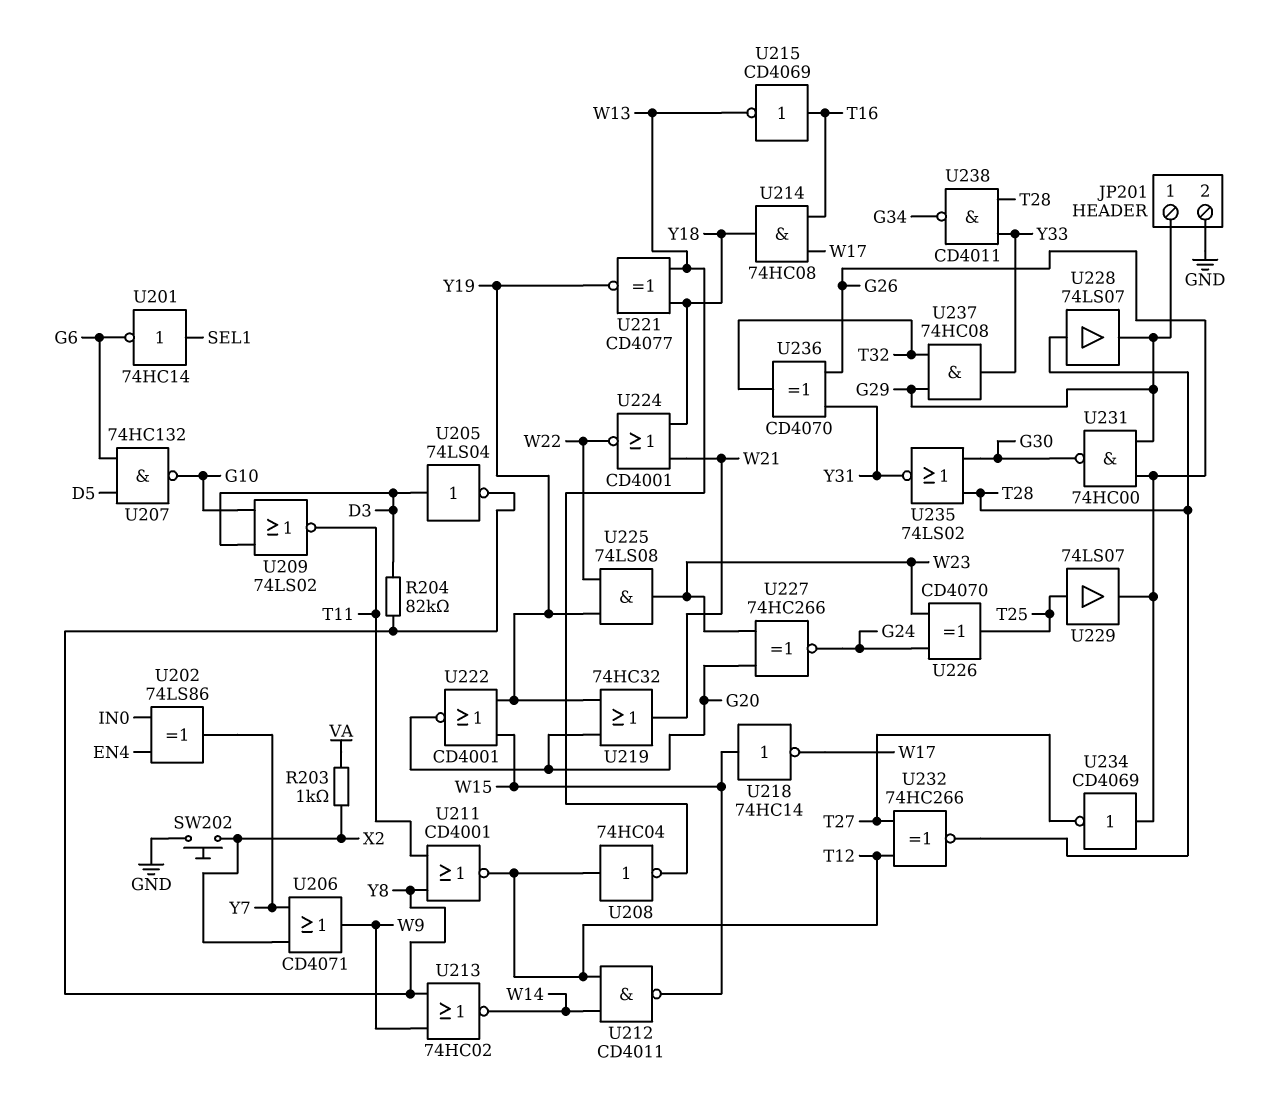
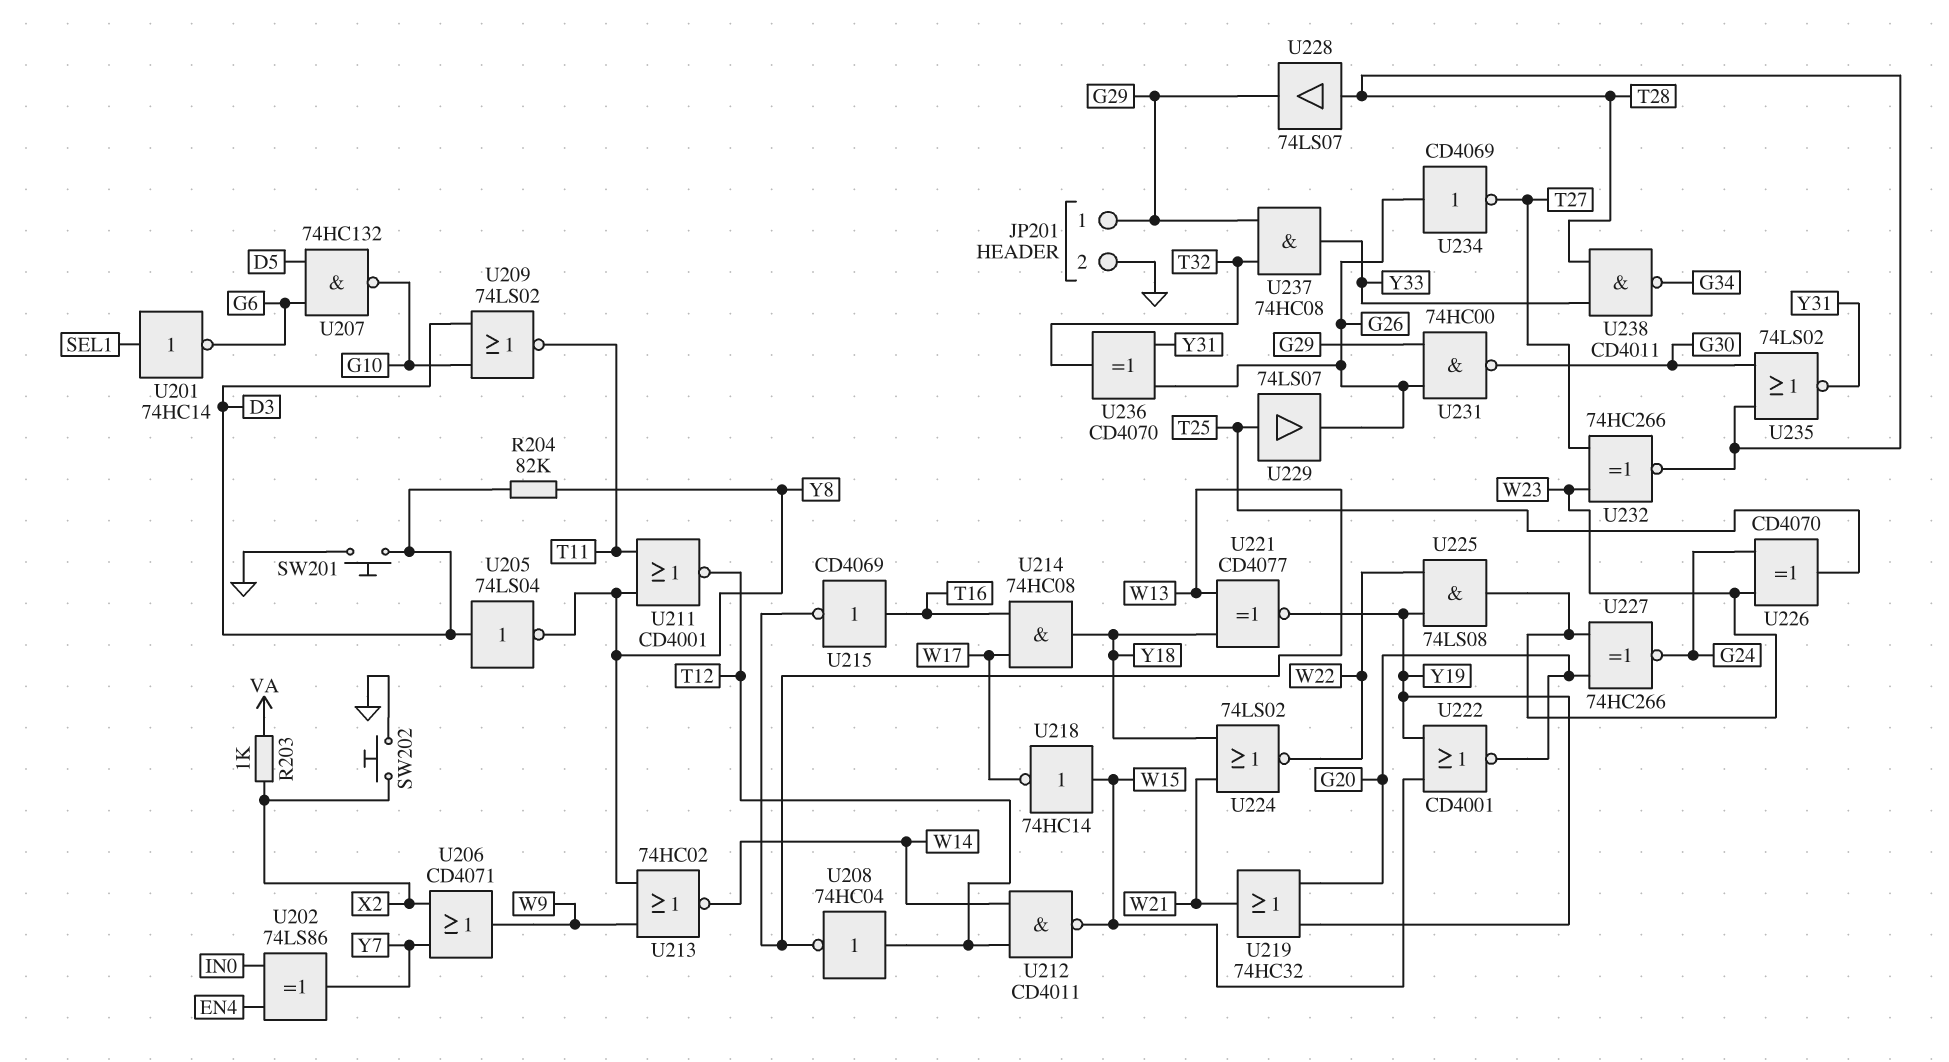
SW201: none -> button (D3, GND)
U224: NOR CD4001 (in W21, in Y18, out W22) -> NOR 74LS02 (in W21, in Y18, out W22)
U232: XNOR 74HC266 (in T12, in T27, out T28) -> XNOR 74HC266 (in T27, in W23, out T28)

